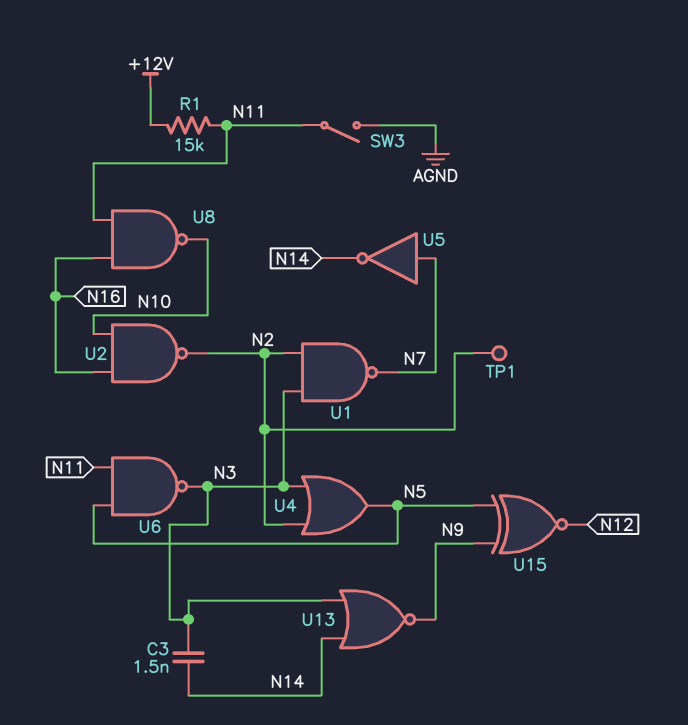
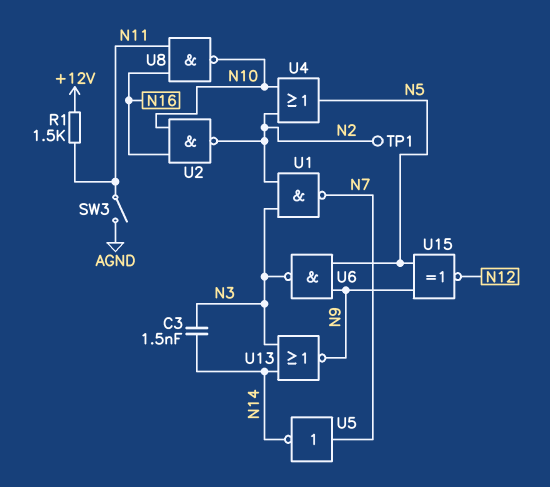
R1: 15k (+12V, N11) -> 1.5k (+12V, N11)
U4: OR (in N2, in N3, out N5) -> OR (in N2, in N10, out N5)
U6: NAND (in N5, in N11, out N3) -> NAND (in N5, in N9, out N3)

